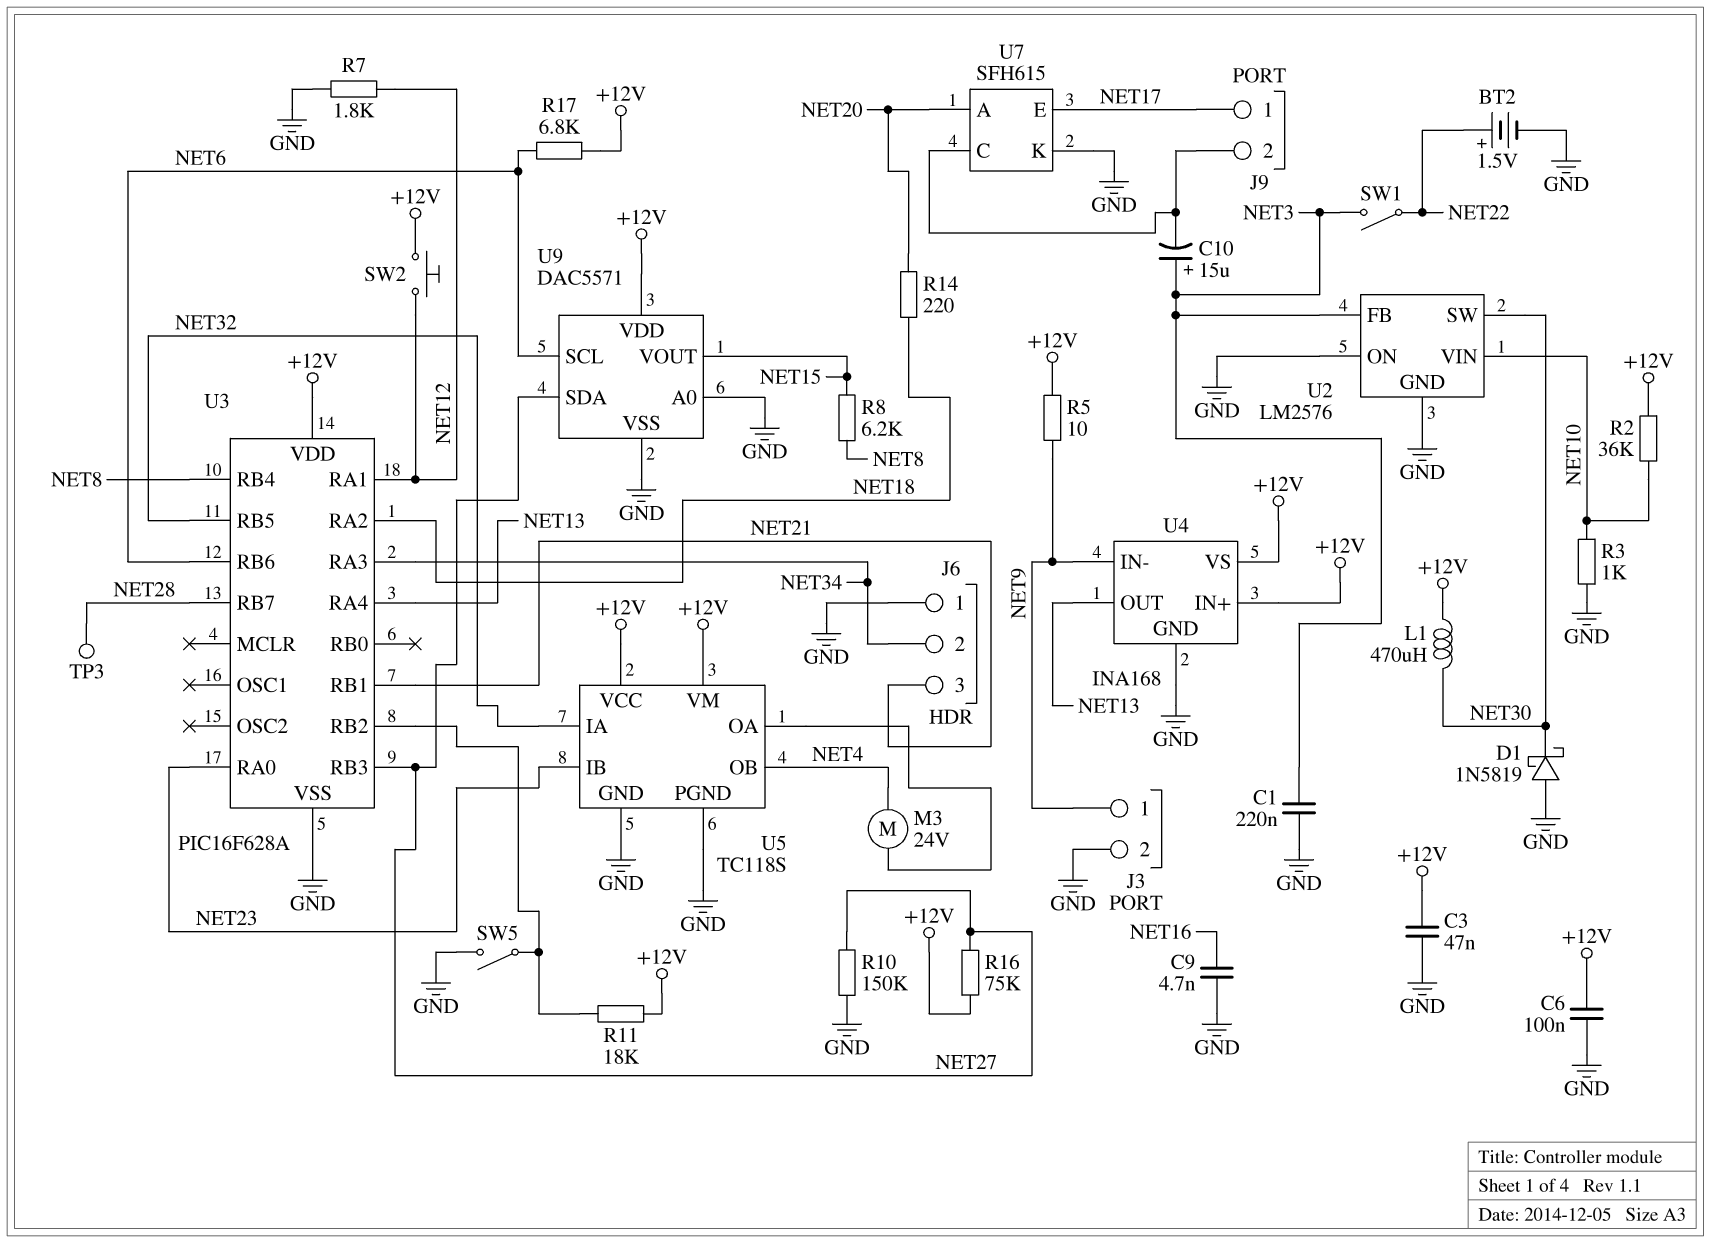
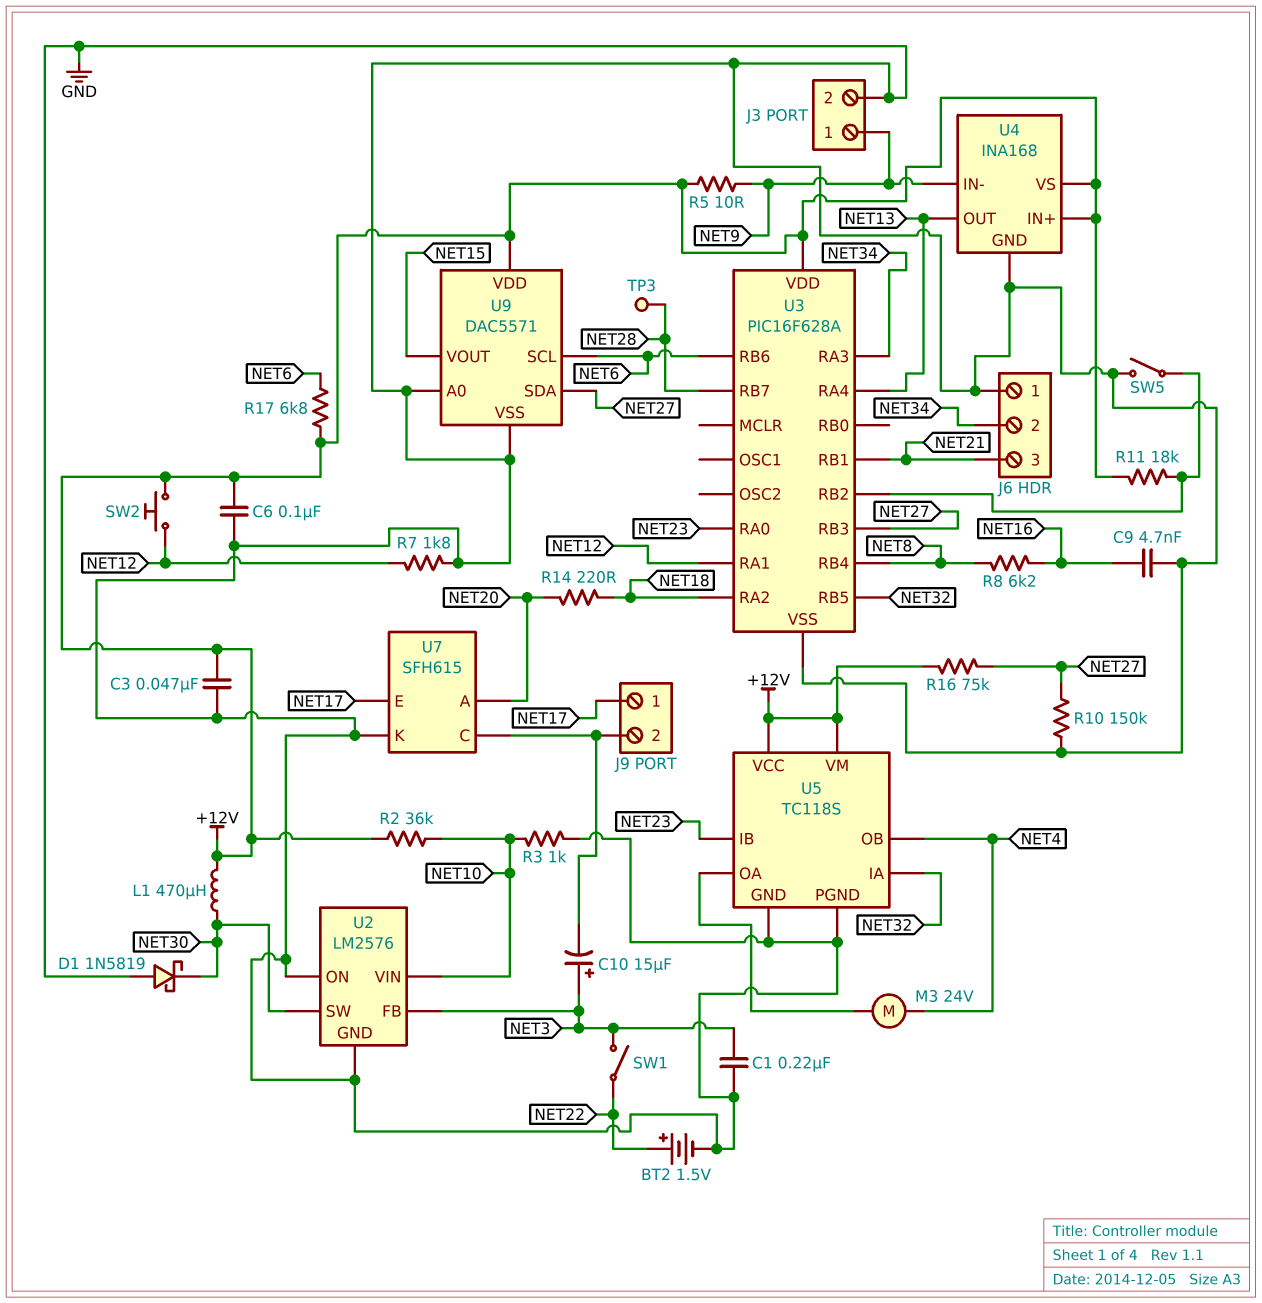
R8: 6.2k (NET8, NET15) -> 6.2k (NET8, NET16)

